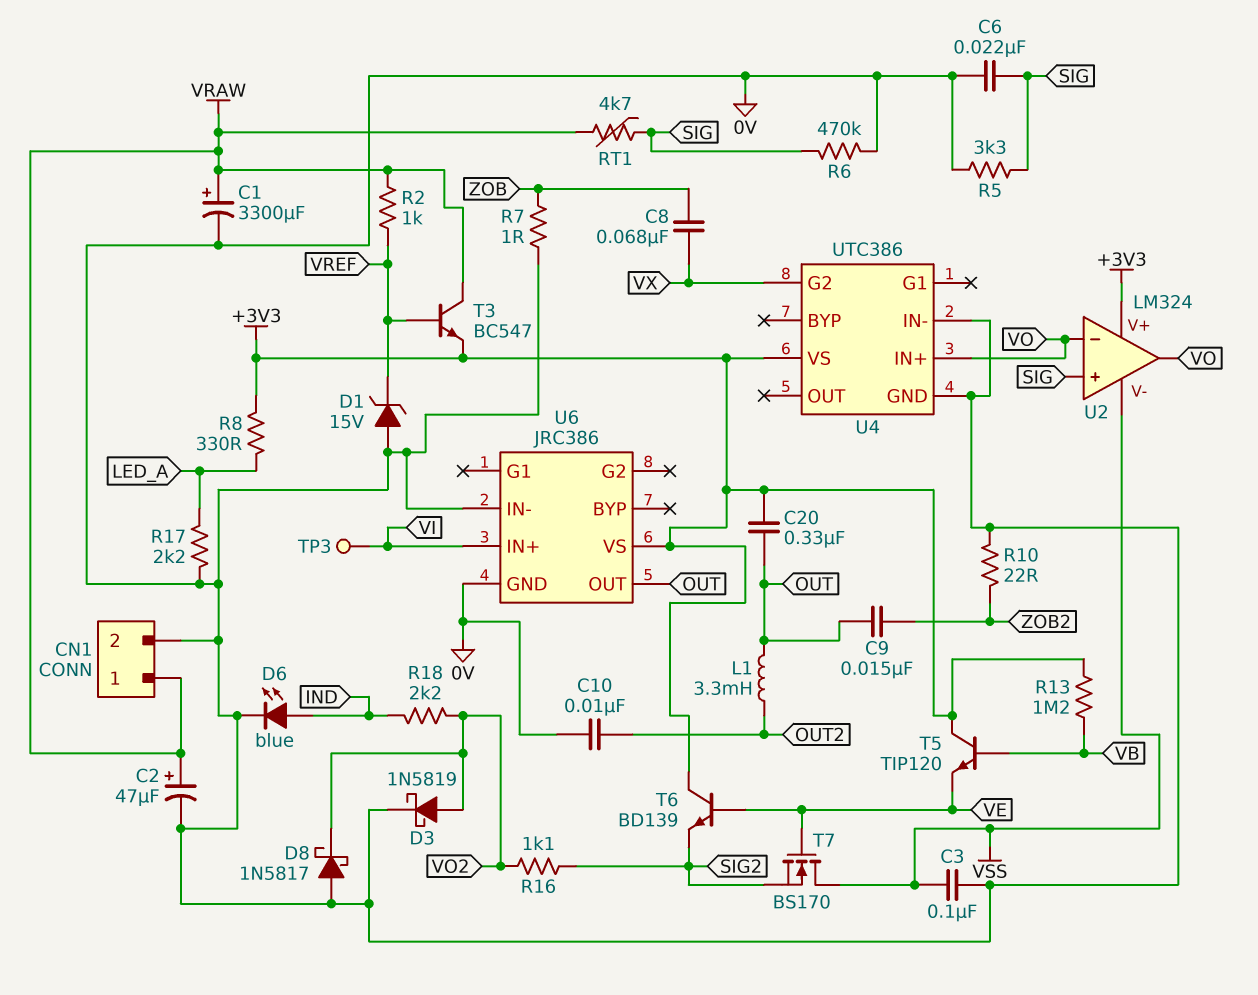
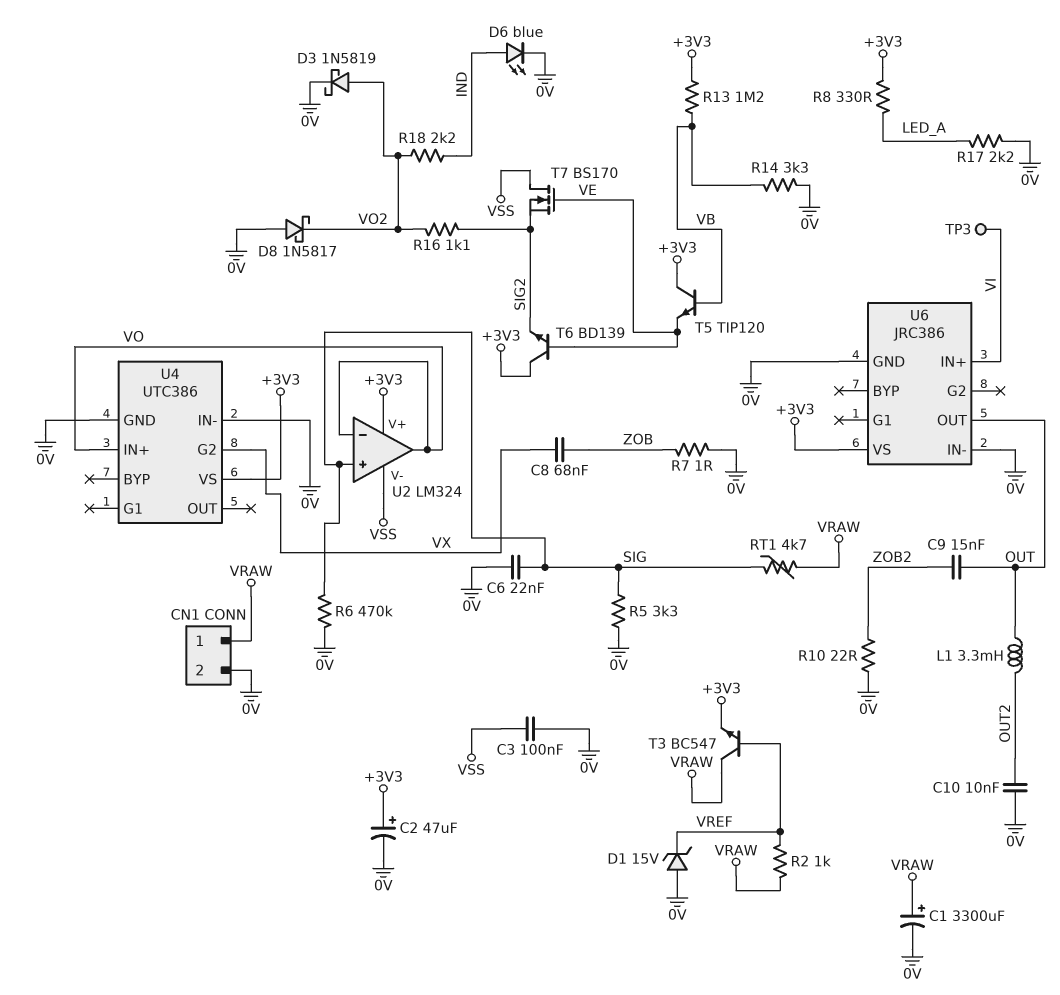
C2: 47uF (plus VRAW, minus 0V) -> 47uF (plus +3V3, minus 0V)
C20: 330nF (+3V3, OUT) -> none
R14: none -> 3.3k (0V, VB)

